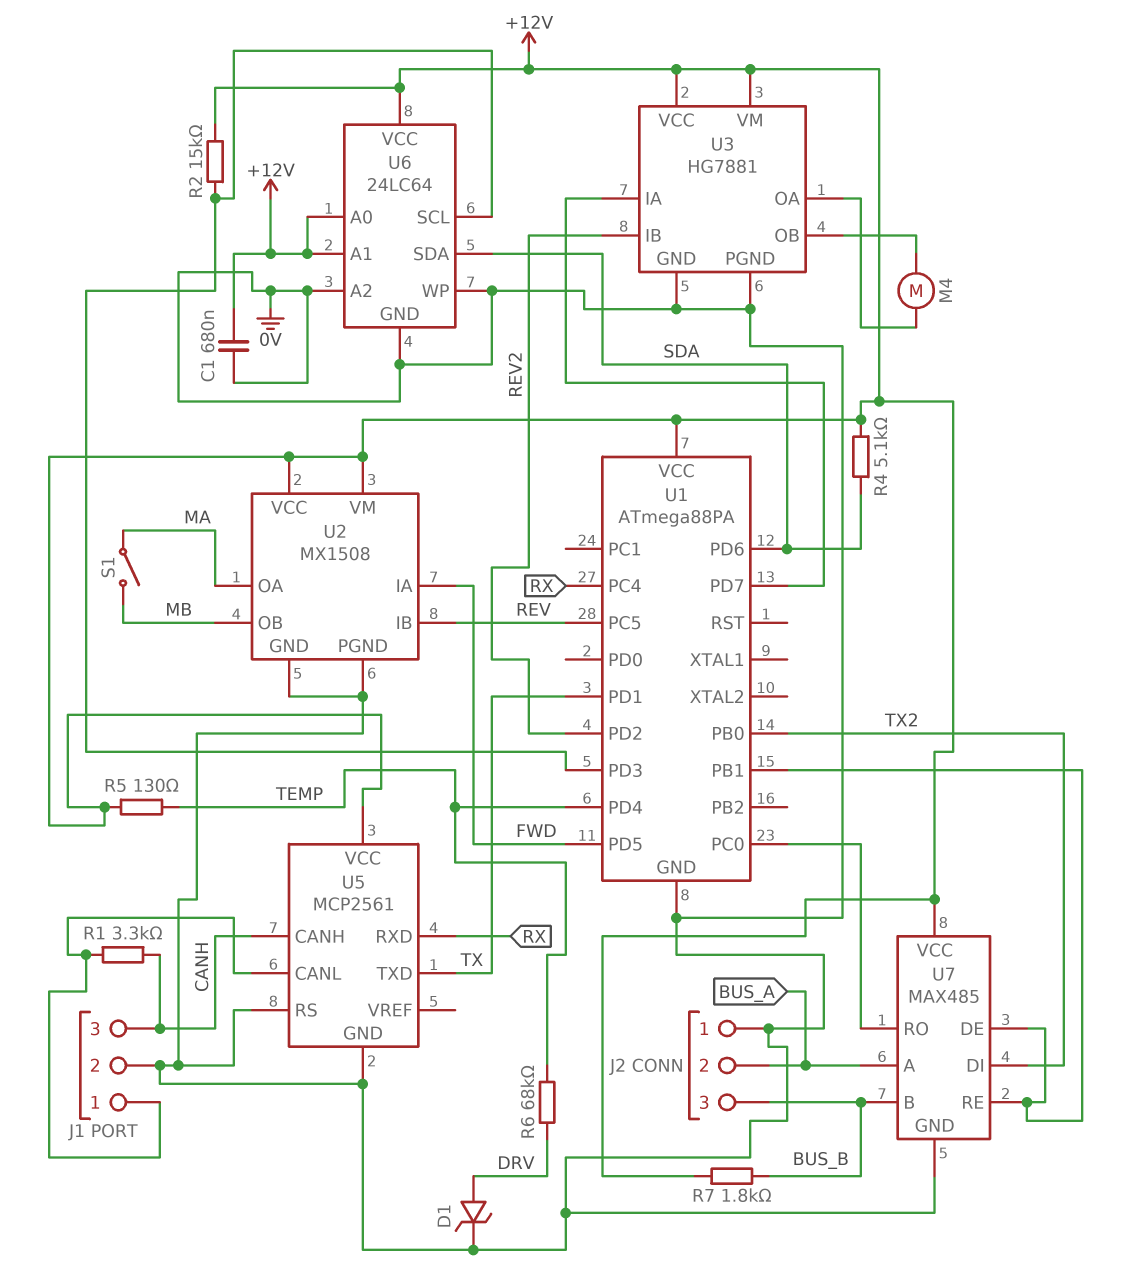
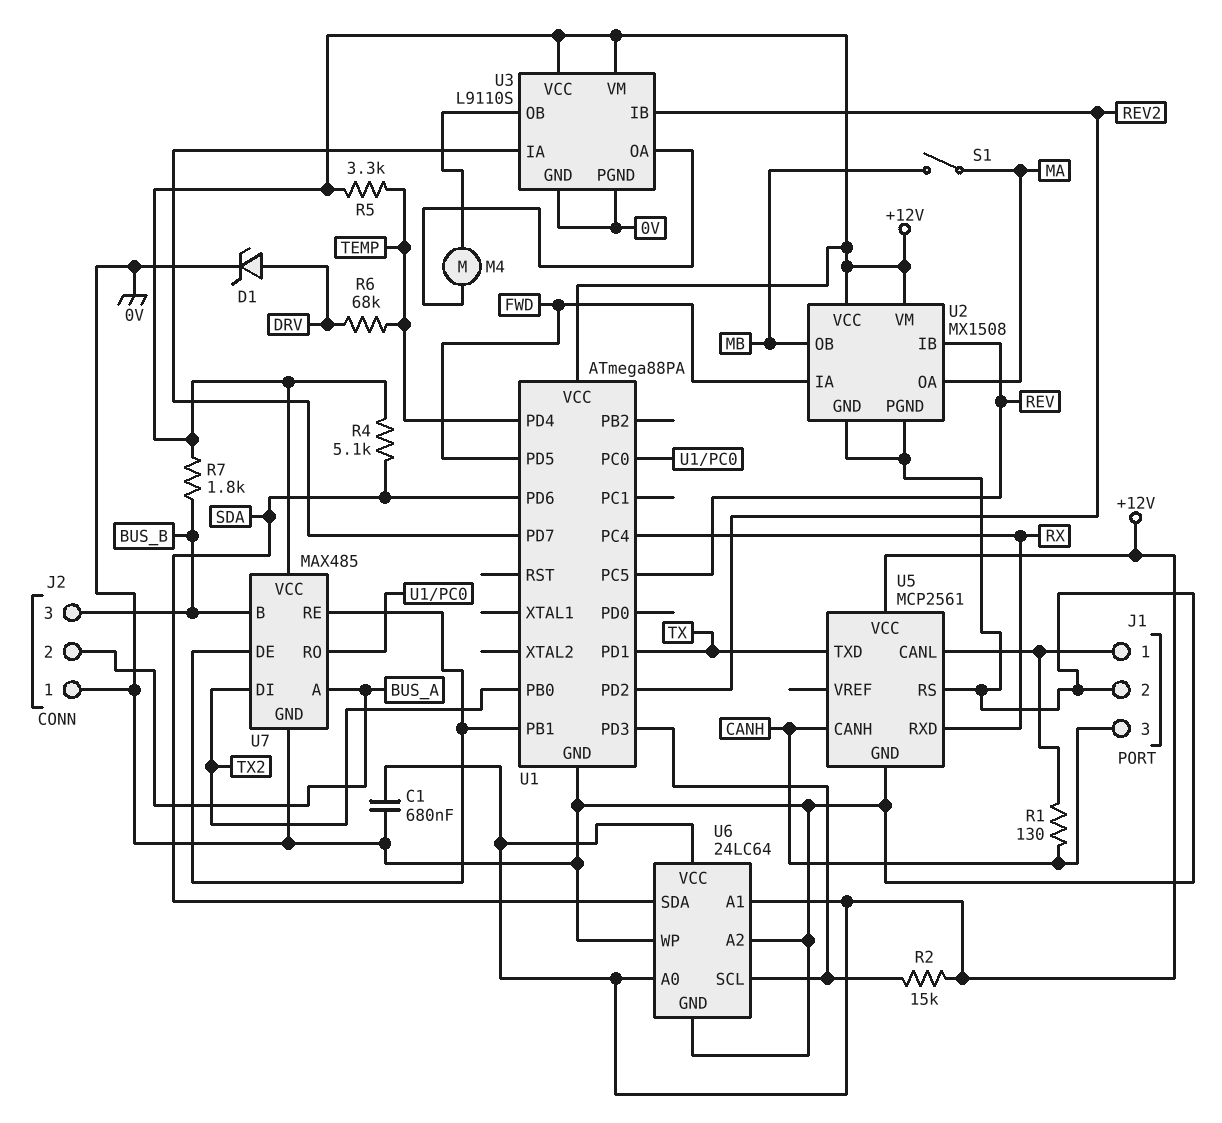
R1: 3.3k (CANH, J1/1) -> 130 (CANH, J1/1)
R5: 130 (+12V, TEMP) -> 3.3k (+12V, TEMP)
U3: HG7881 -> L9110S

